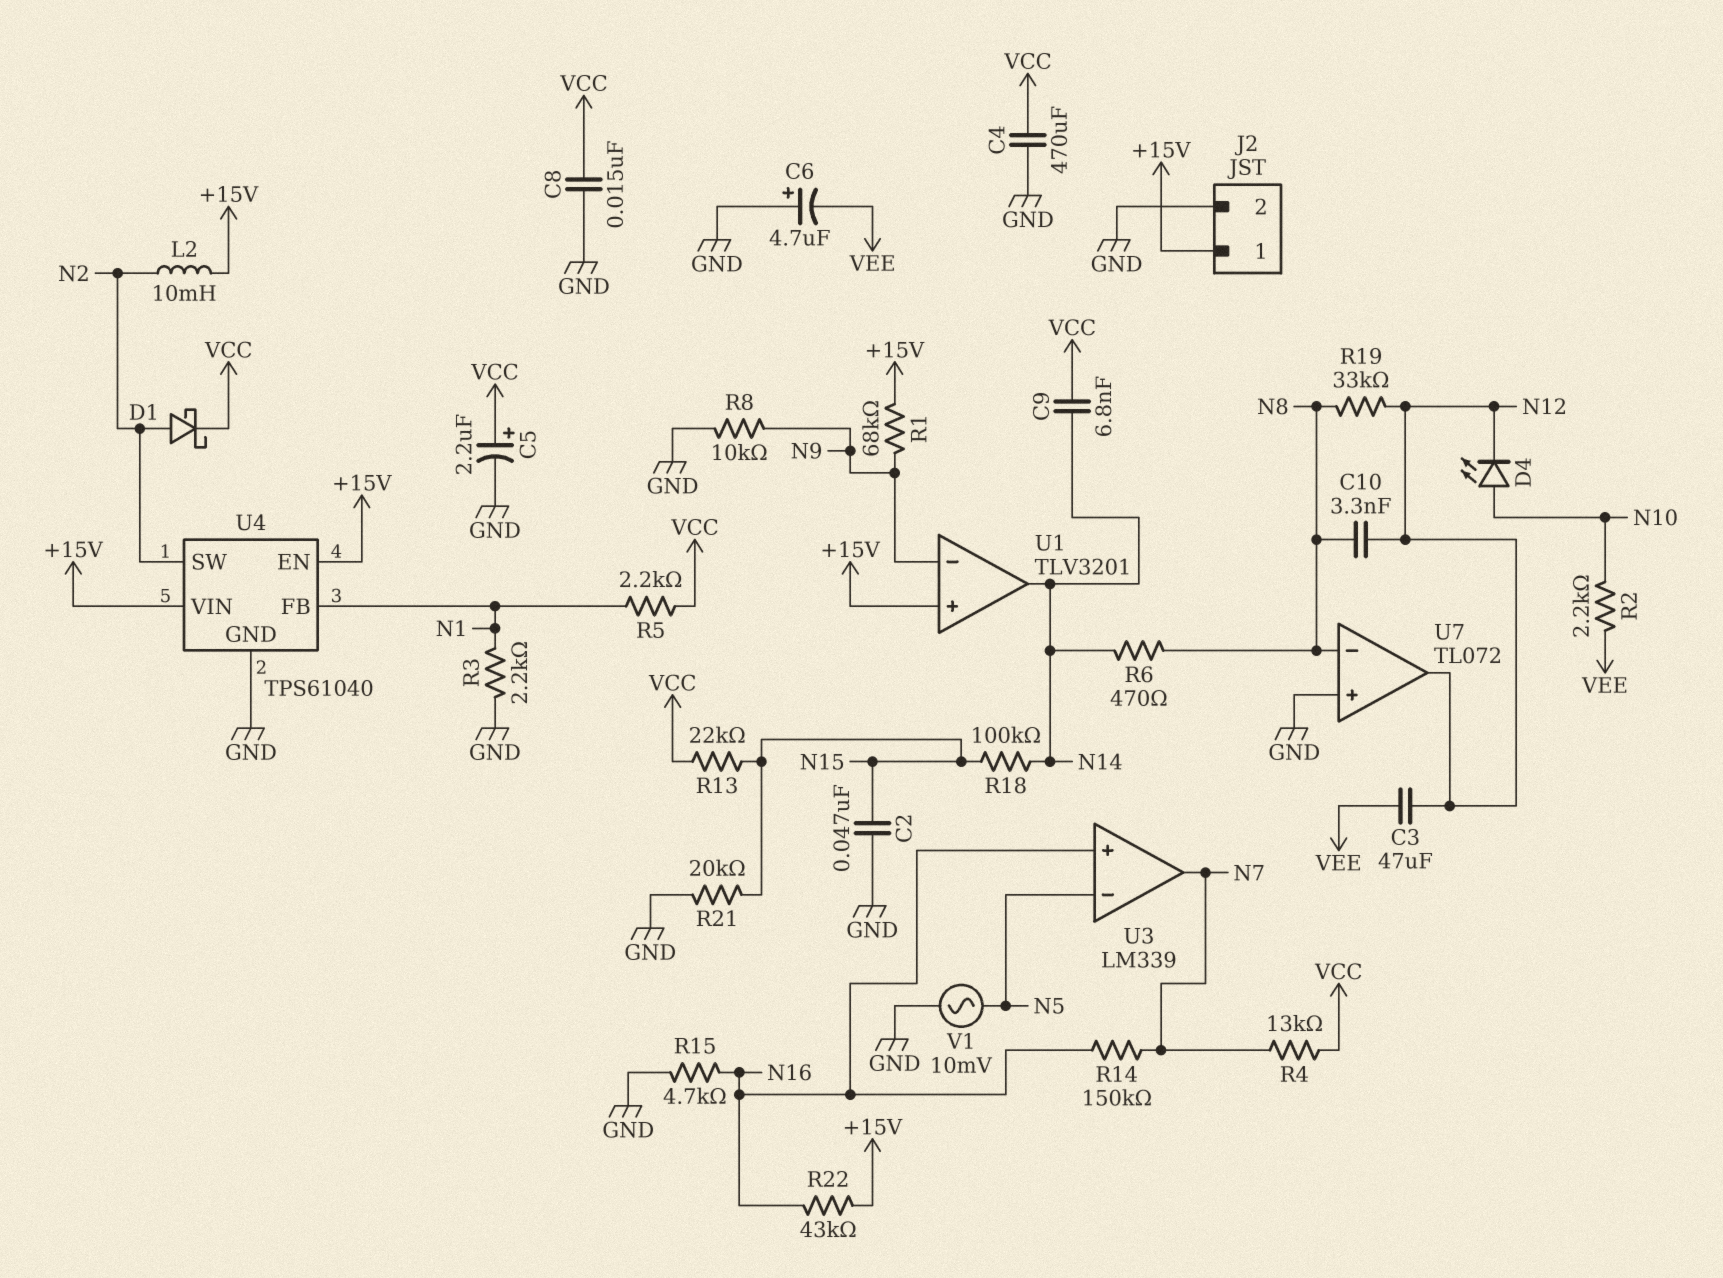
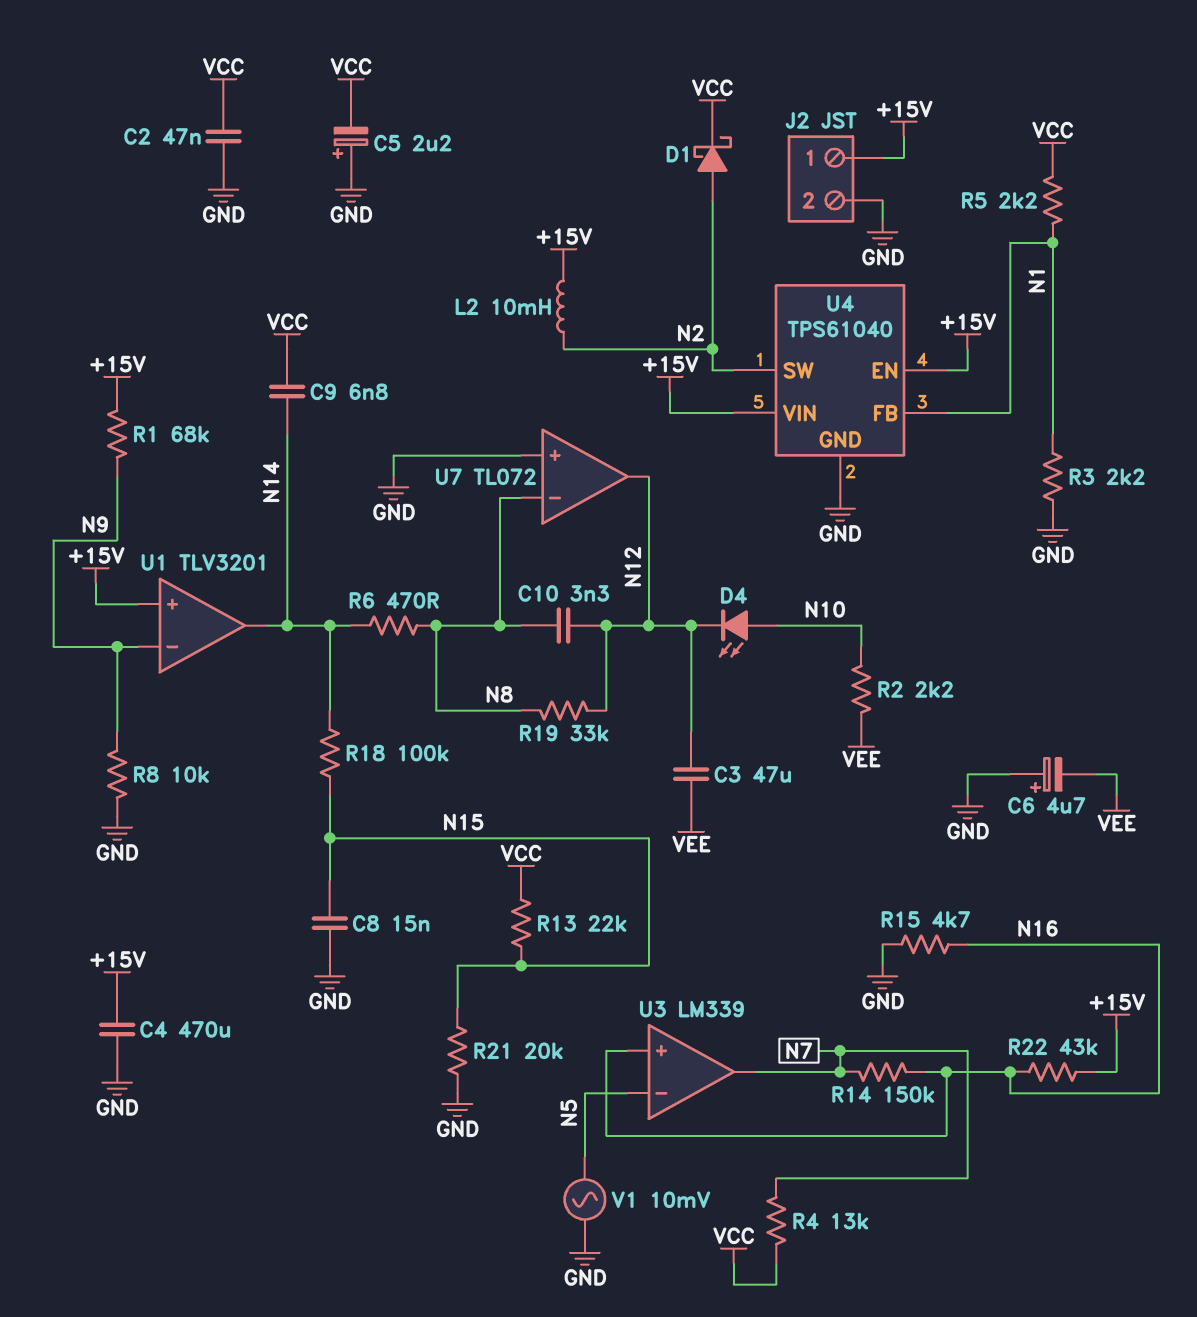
C2: 47nF (GND, N15) -> 47nF (GND, VCC)
C4: 470uF (GND, VCC) -> 470uF (+15V, GND)
C5: 2.2uF (plus VCC, minus GND) -> 2.2uF (plus GND, minus VCC)
C8: 15nF (GND, VCC) -> 15nF (GND, N15)

